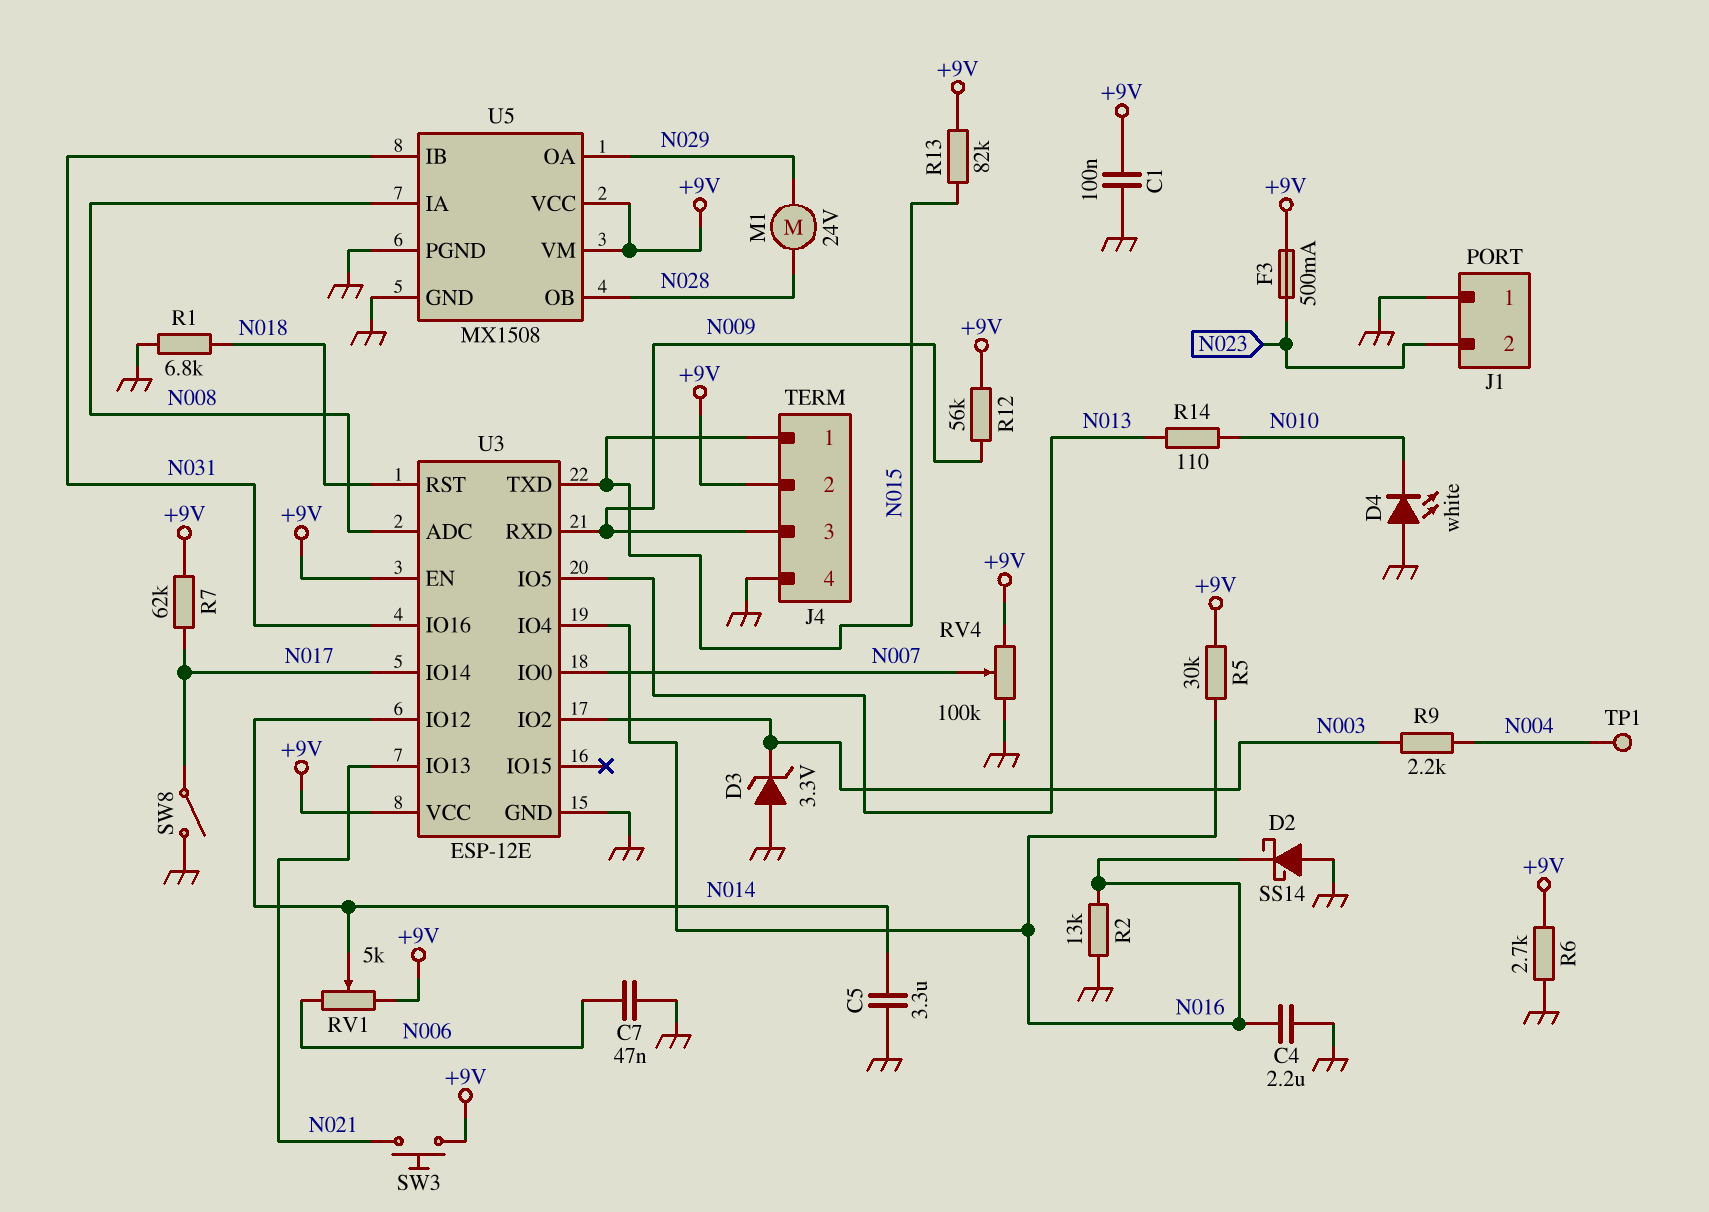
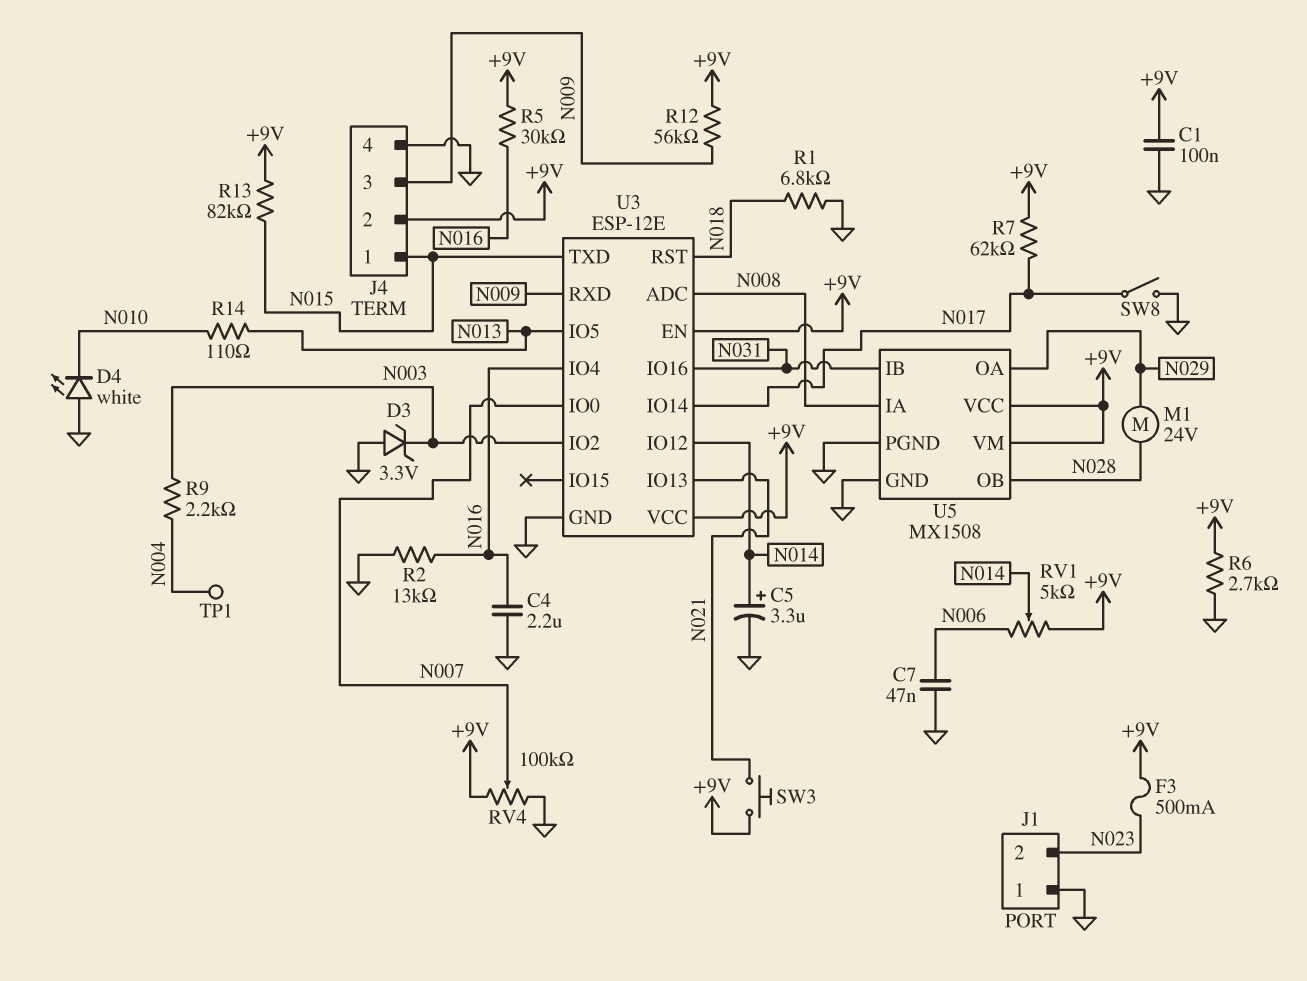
C5: 3.3uF (GND, N014) -> 3.3uF (plus N014, minus GND)
D2: schottky SS14 (A GND, K N016) -> none

